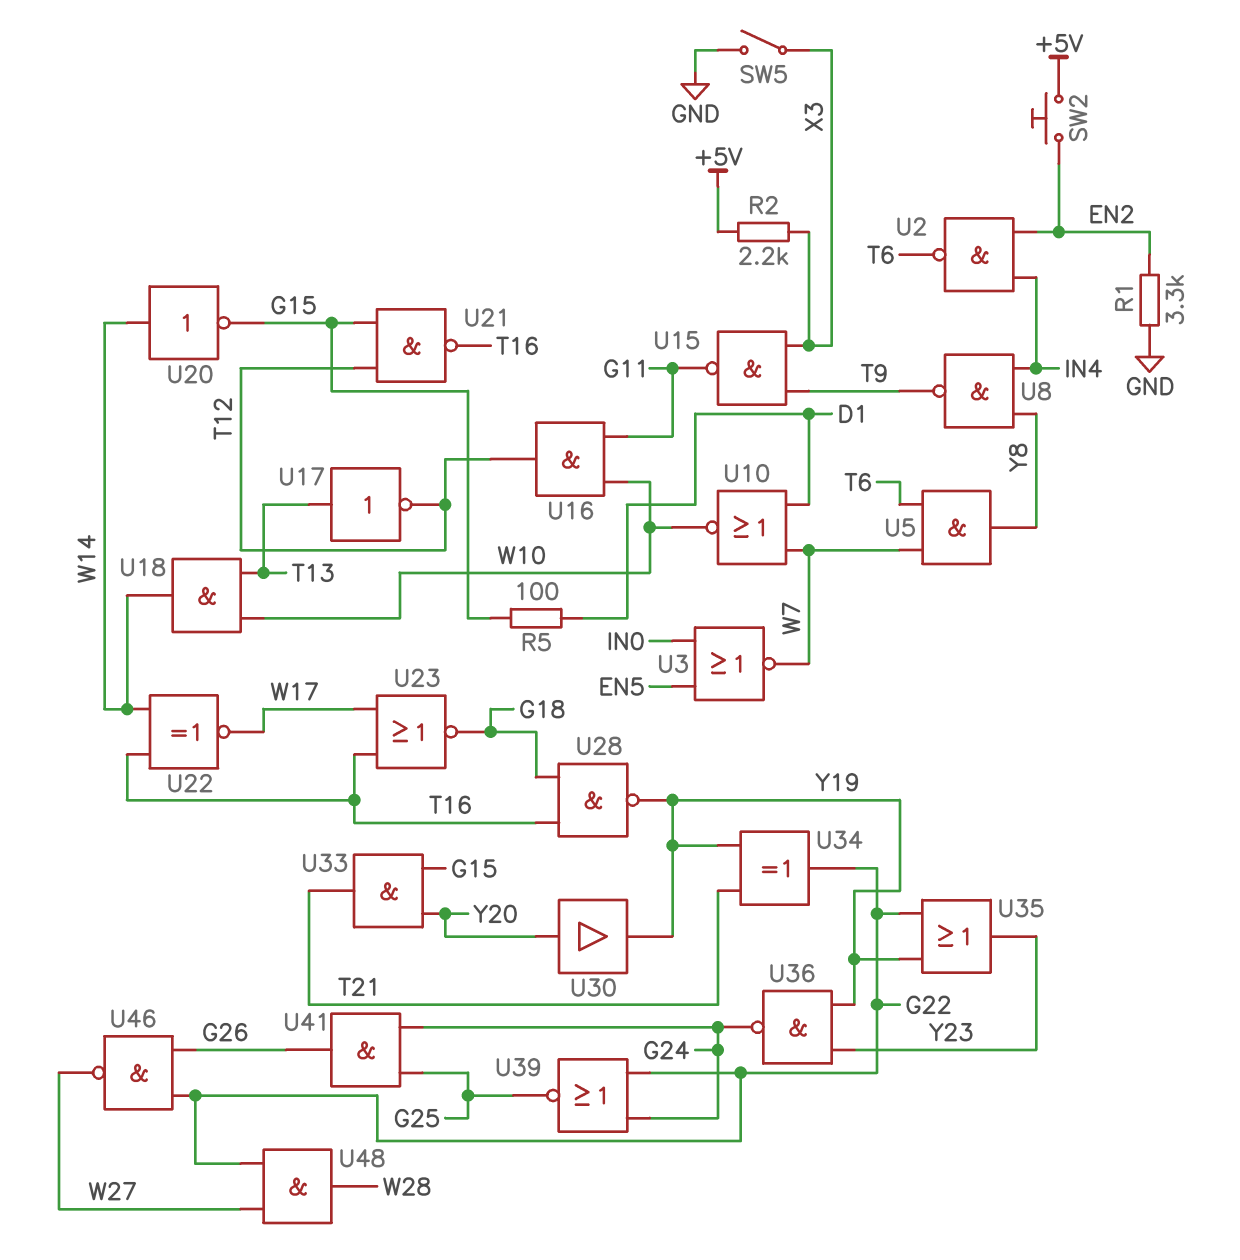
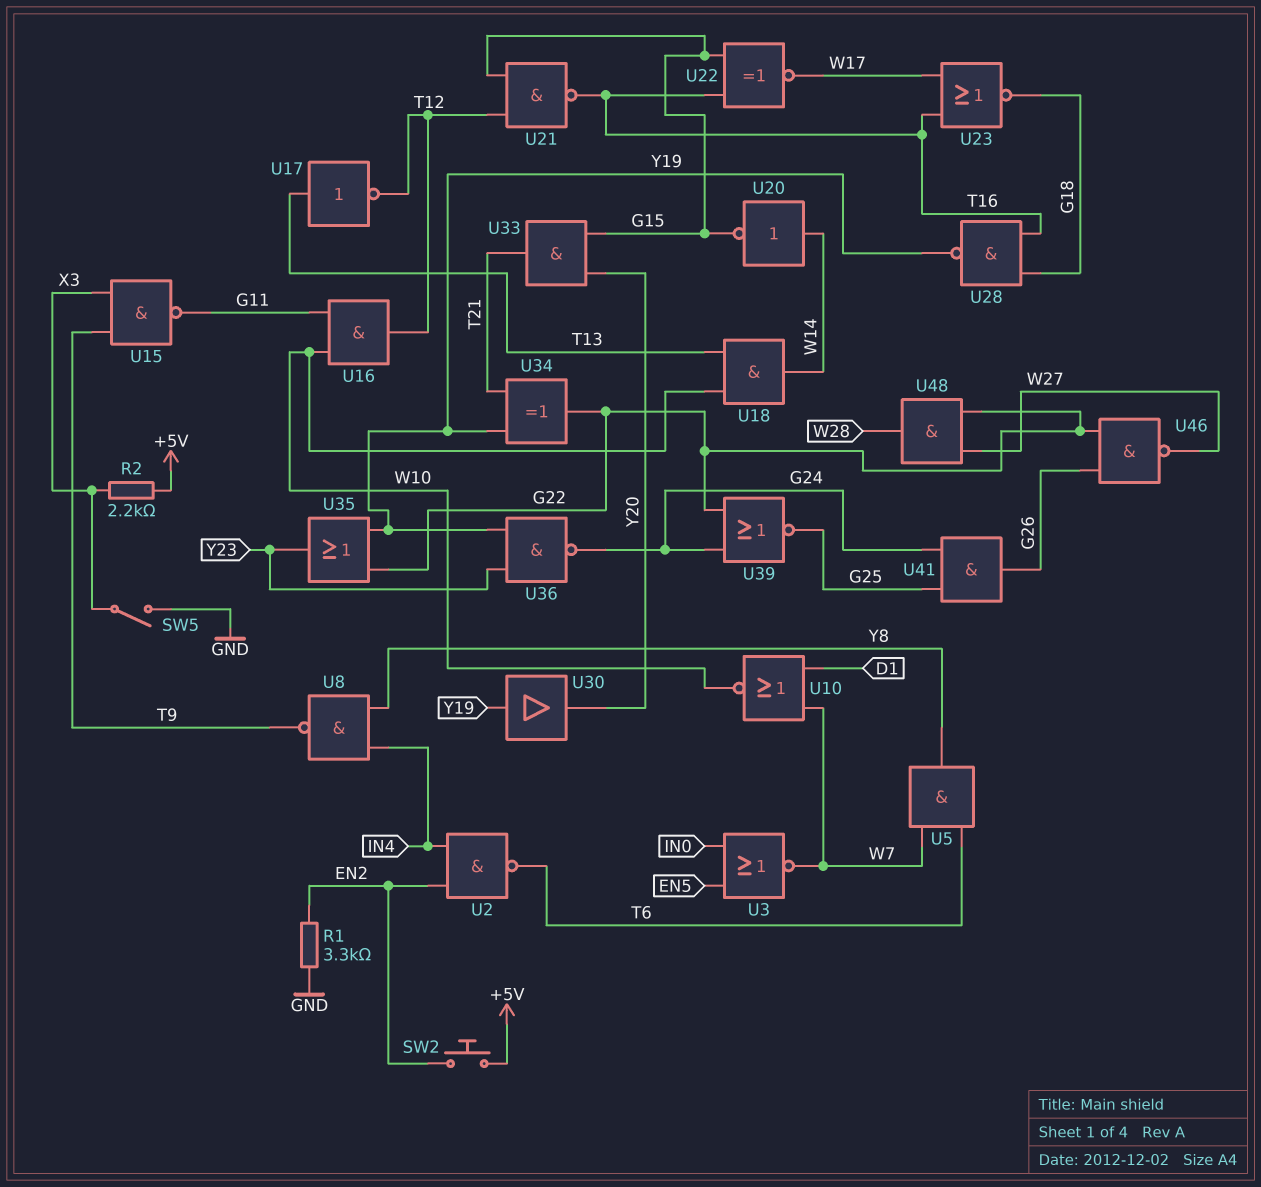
R5: 100 (D1, G15) -> none
U22: XNOR (in T16, in W14, out W17) -> XNOR (in G15, in T16, out W17)
U30: buffer (in Y20, out Y19) -> buffer (in Y19, out Y20)

